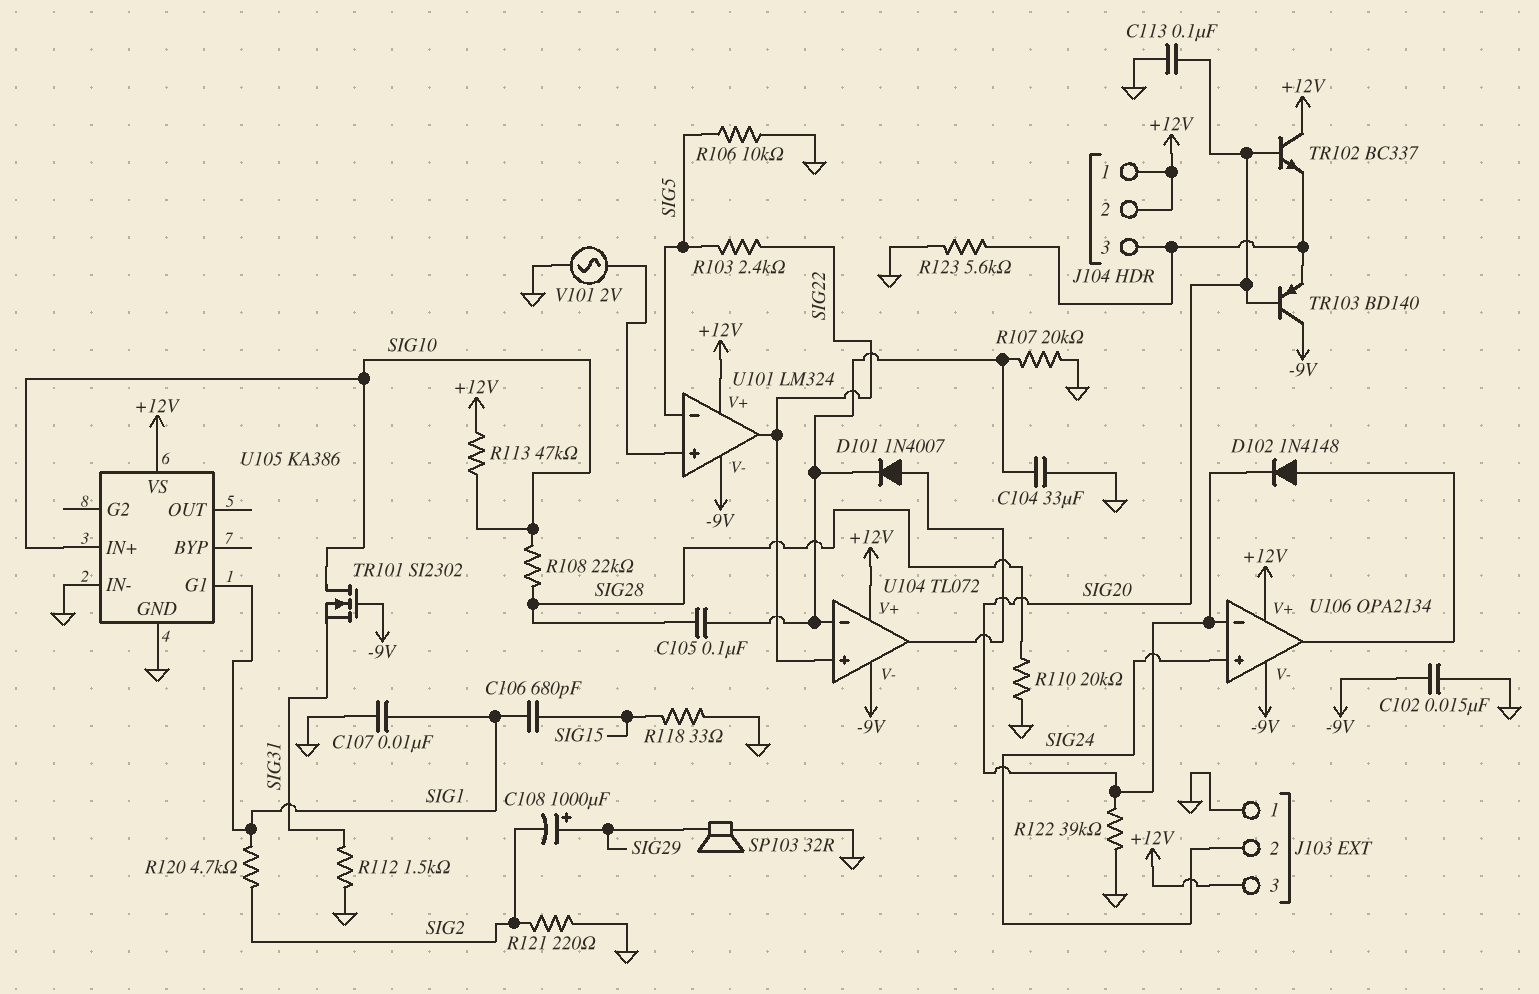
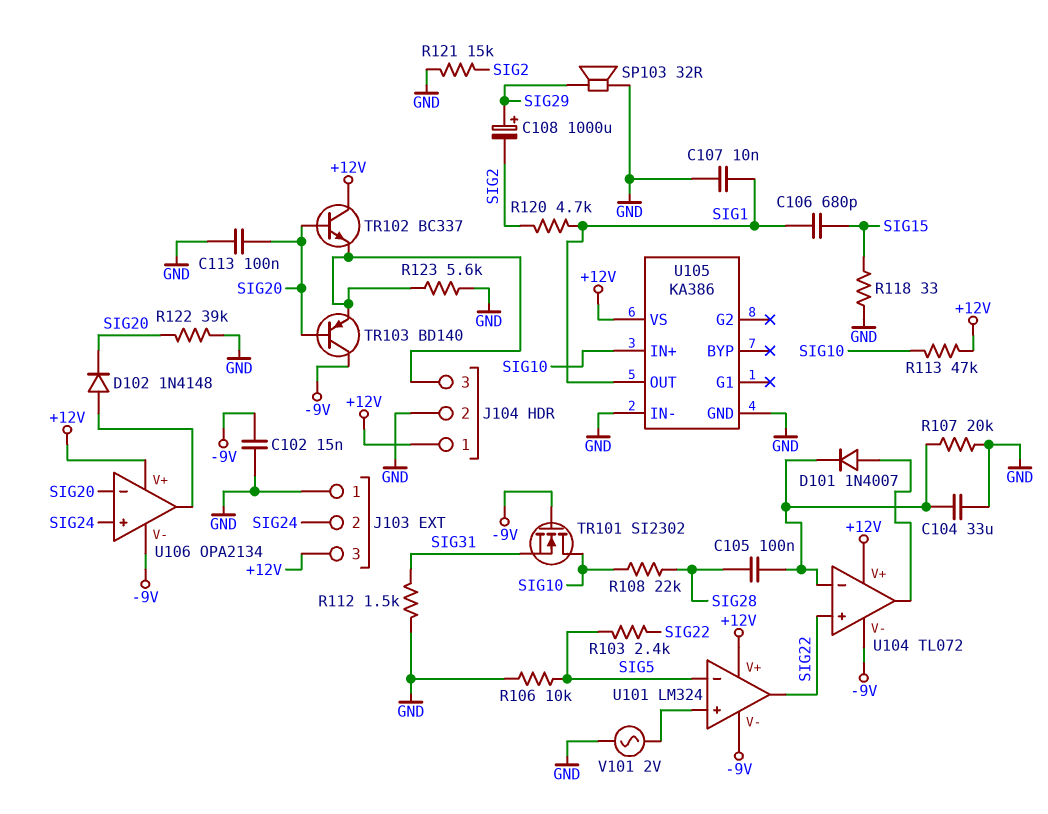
J104 pin 2: +12V -> GND
R110: 20k (GND, SIG28) -> none
R121: 220 (GND, SIG2) -> 15k (GND, SIG2)
U105 pin G1: SIG1 -> none
U105 pin OUT: none -> SIG1

